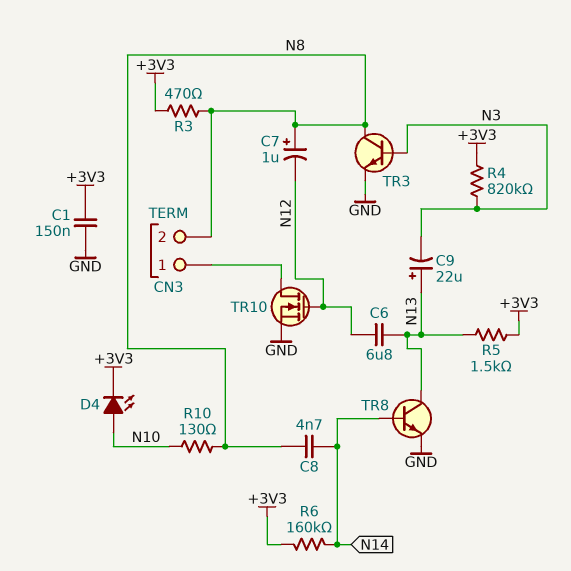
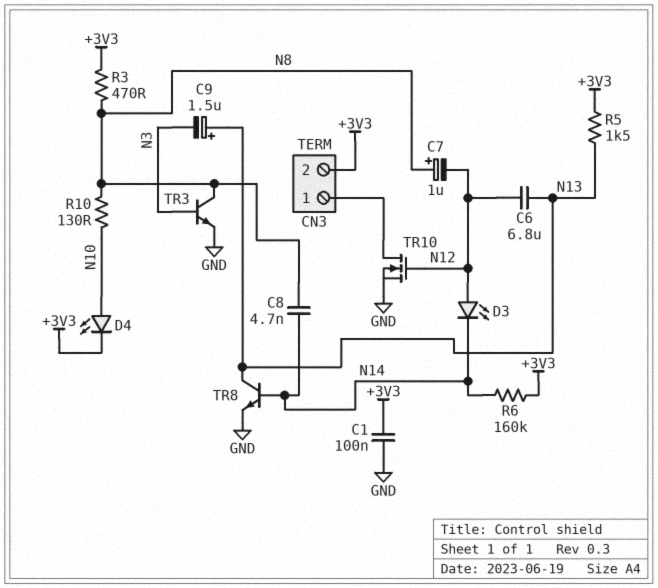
C1: 150nF (+3V3, GND) -> 100nF (+3V3, GND)
C9: 22uF (plus N13, minus N3) -> 1.5uF (plus N13, minus N3)
CN3 pin 2: N8 -> +3V3
D3: none -> LED (A N12, K N14)
R4: 820k (+3V3, N3) -> none

